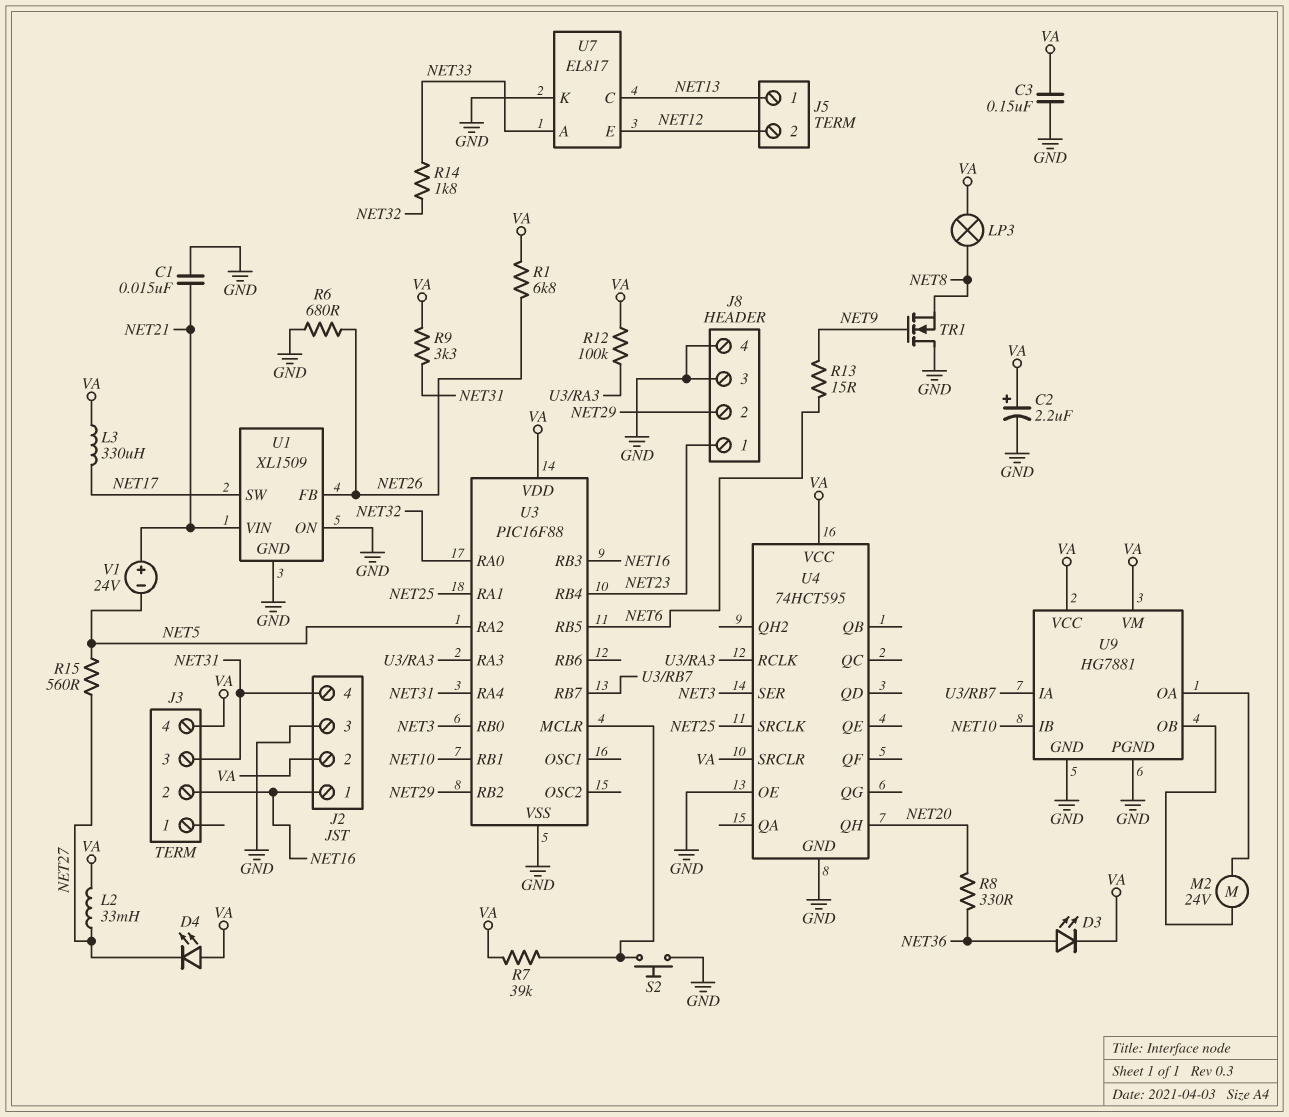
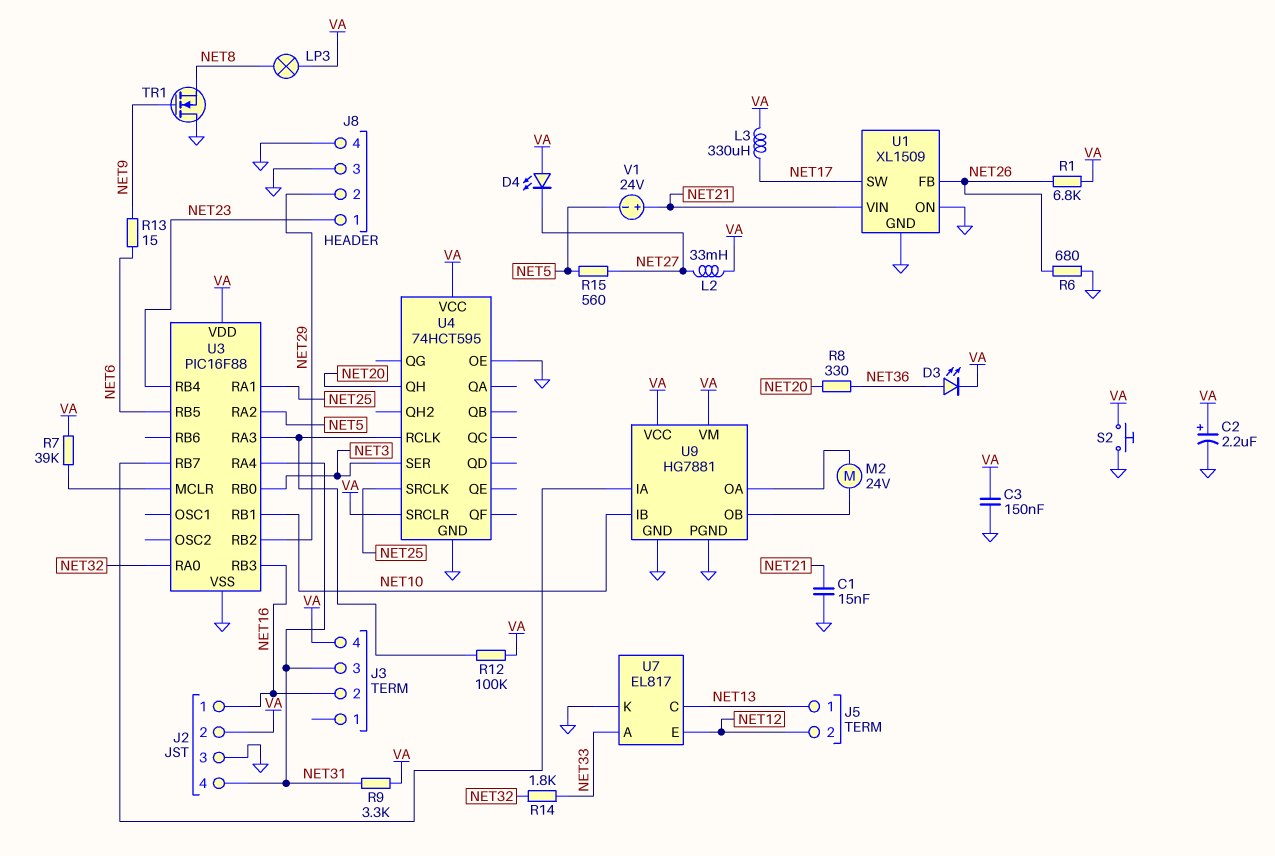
S2: button (GND, U3/MCLR) -> button (GND, VA)

